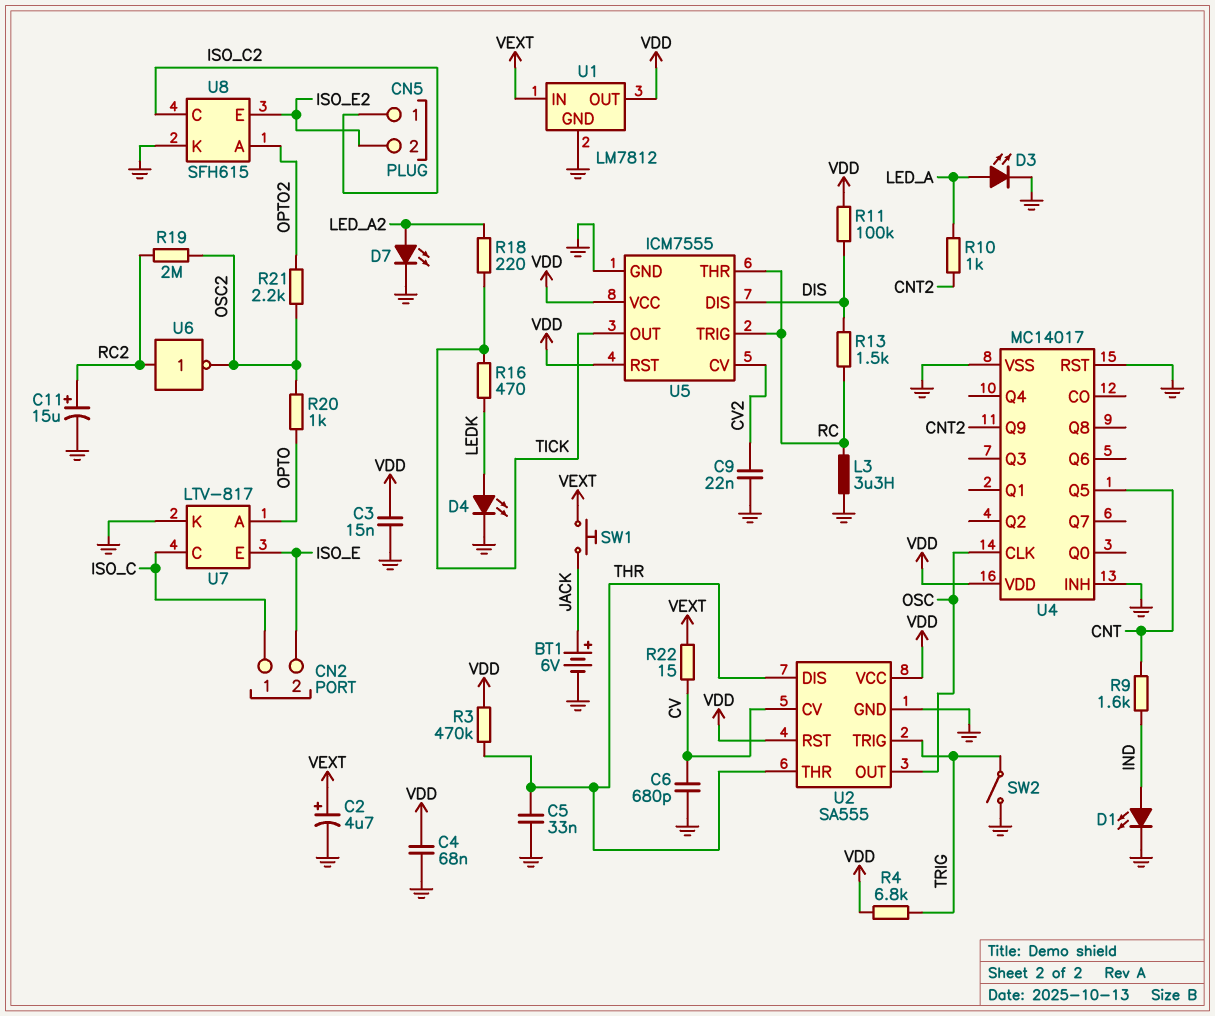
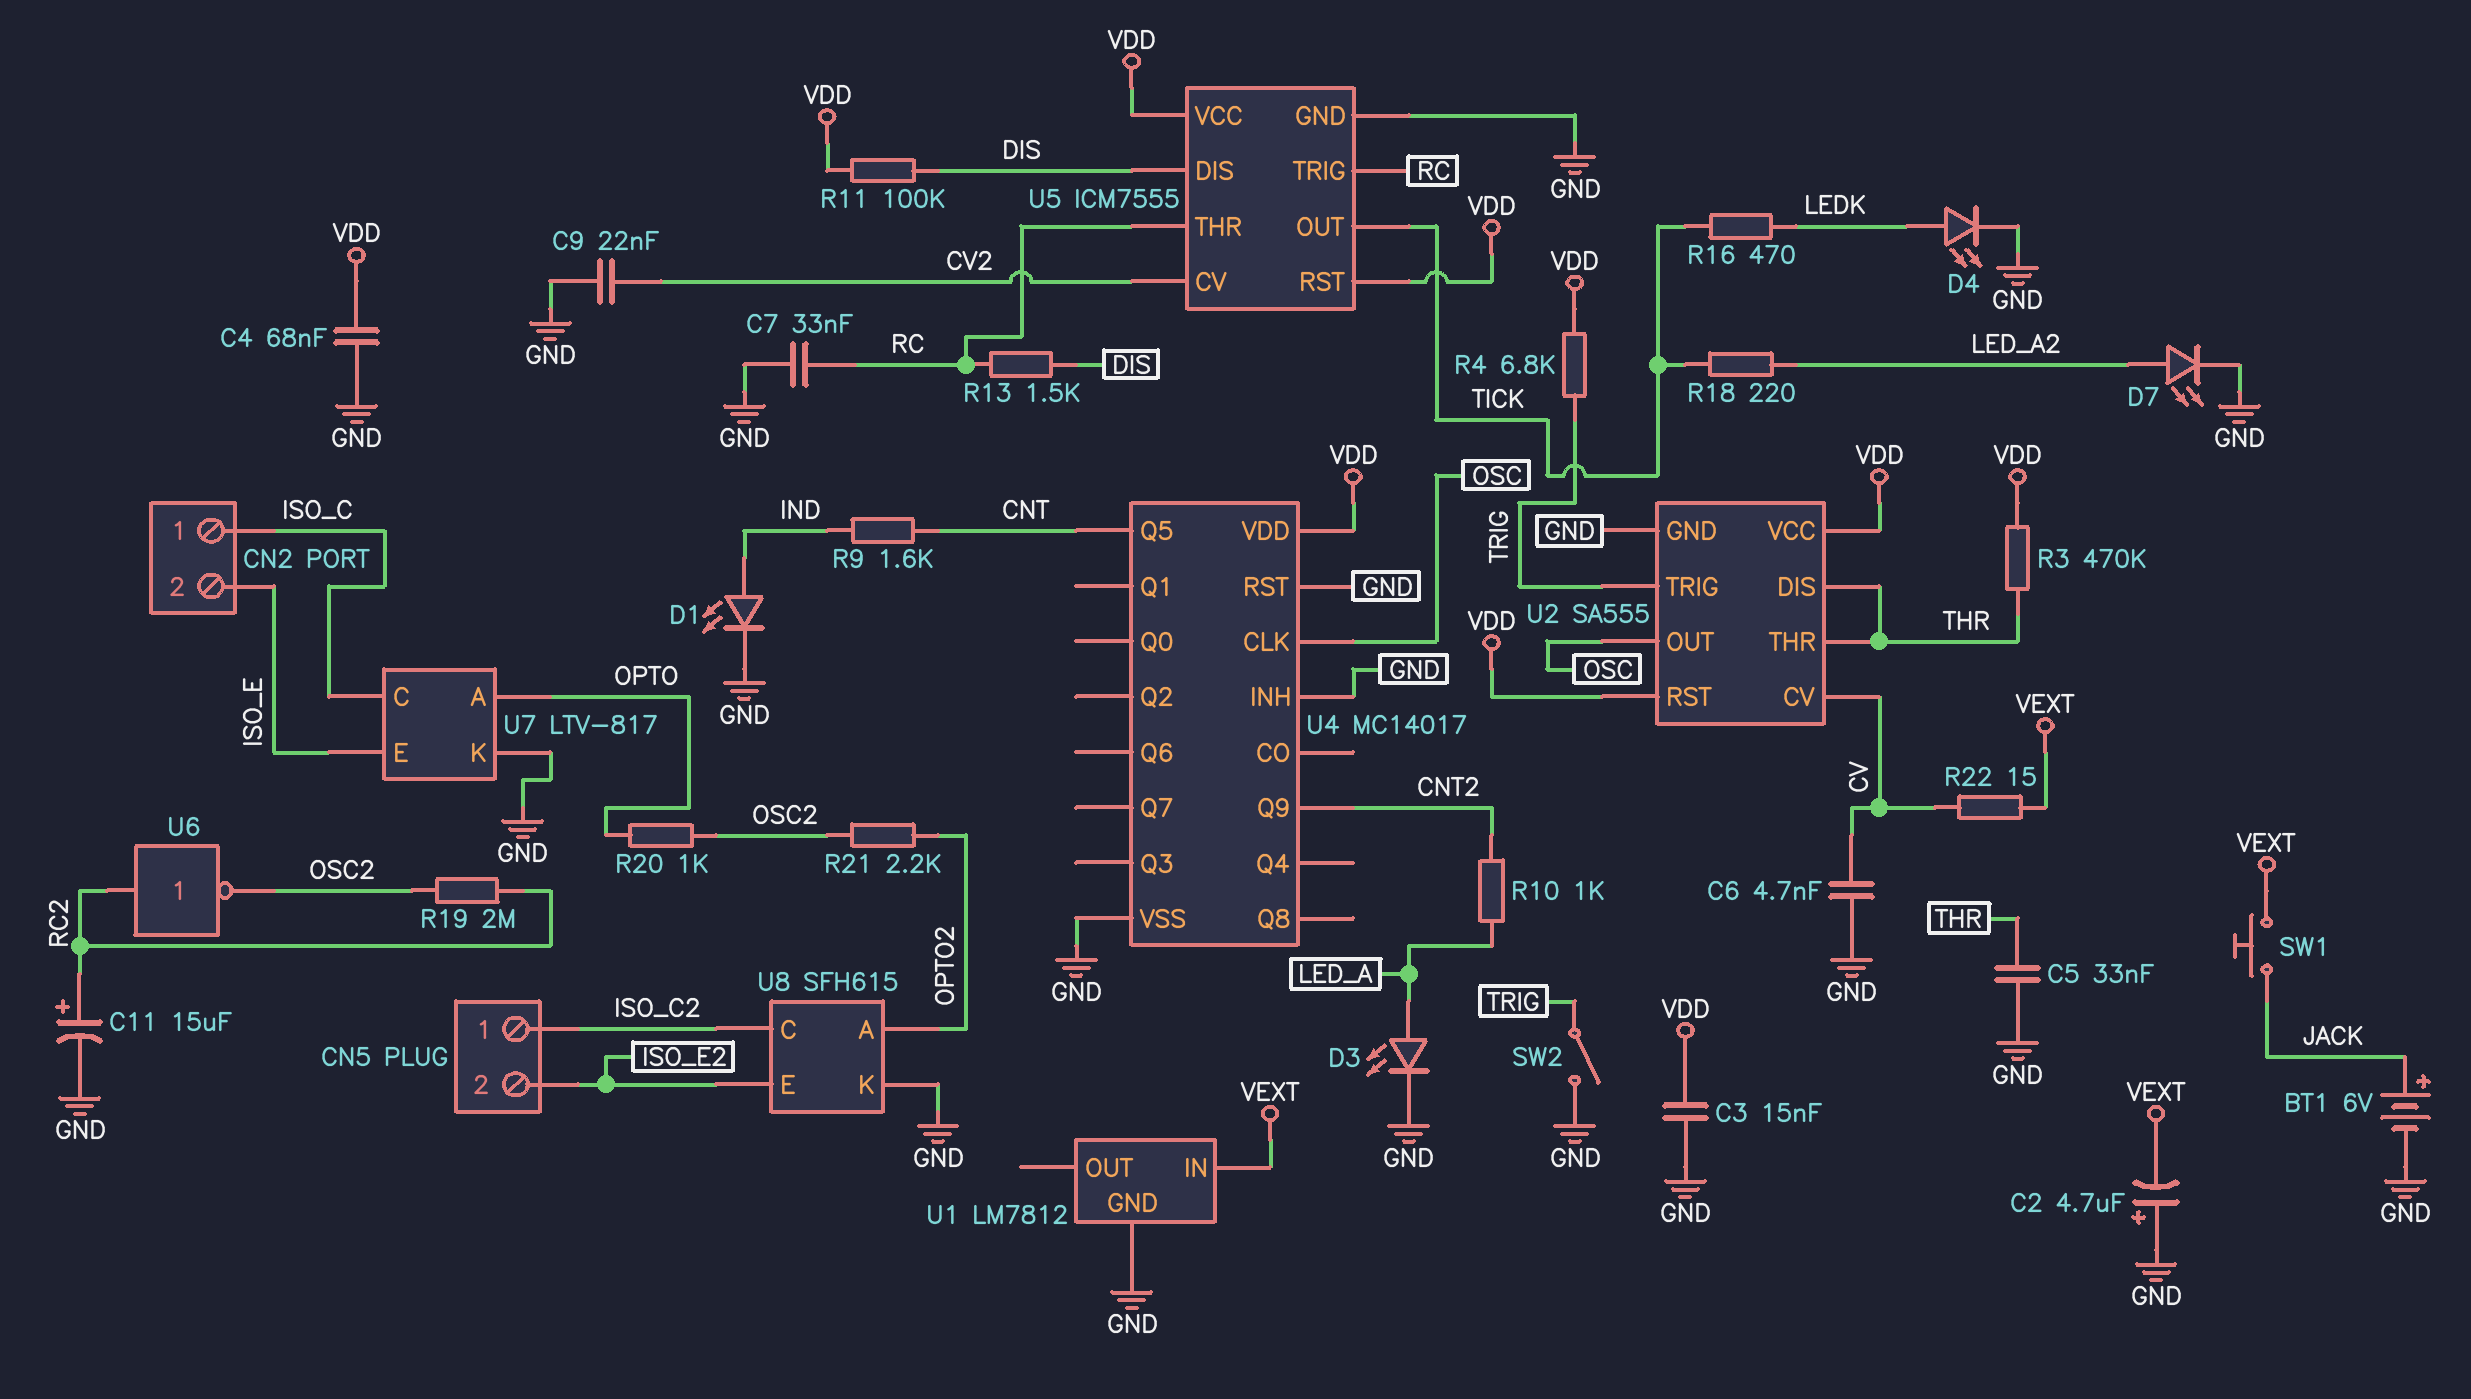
C2: 4.7uF (plus VEXT, minus GND) -> 4.7uF (plus GND, minus VEXT)
C6: 680pF (CV, GND) -> 4.7nF (CV, GND)
C7: none -> 33nF (GND, RC)
L3: 3.3uH (GND, RC) -> none
U1 pin OUT: VDD -> none

